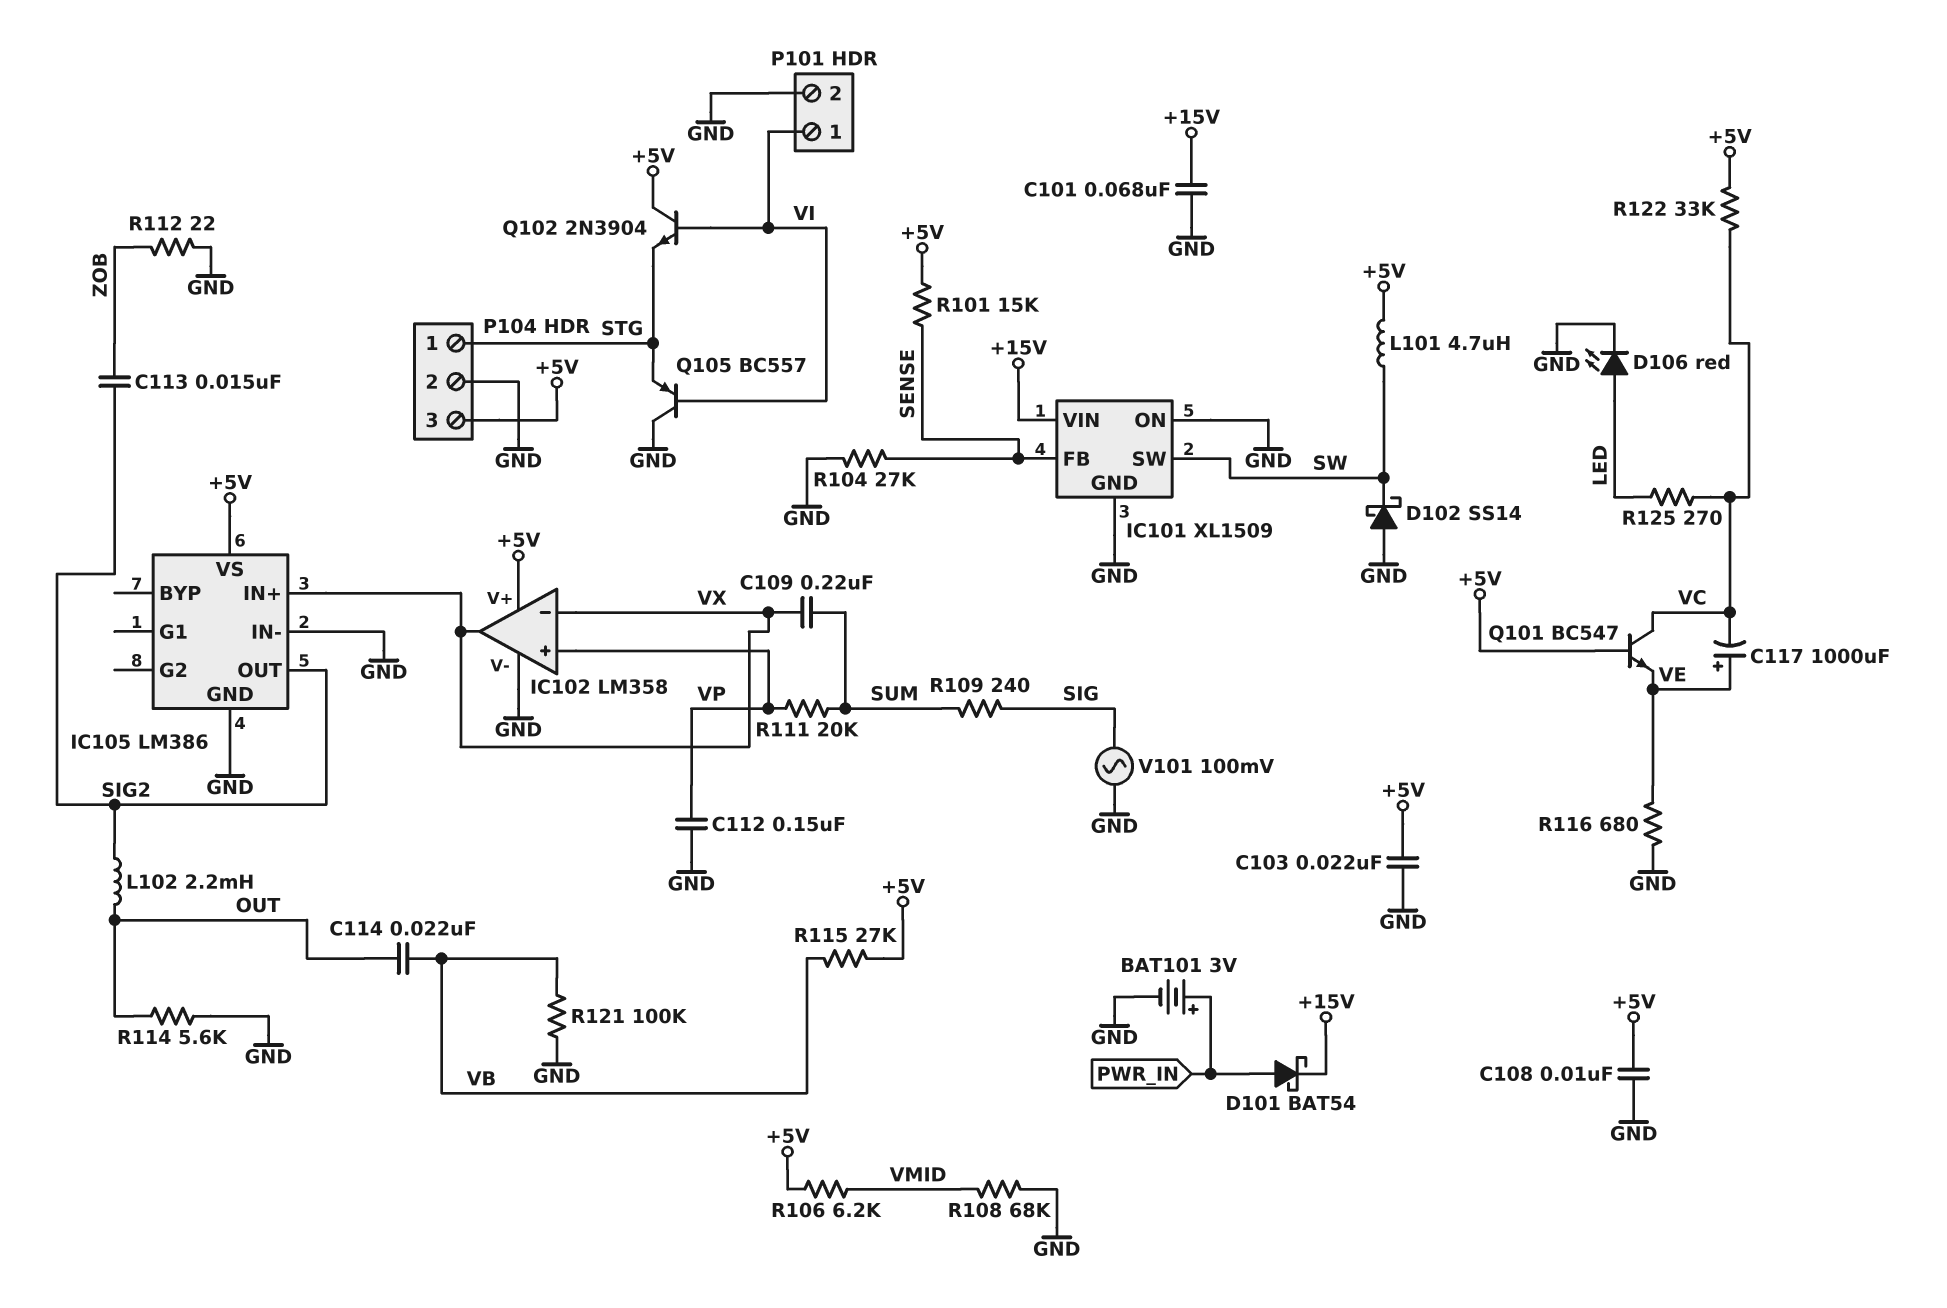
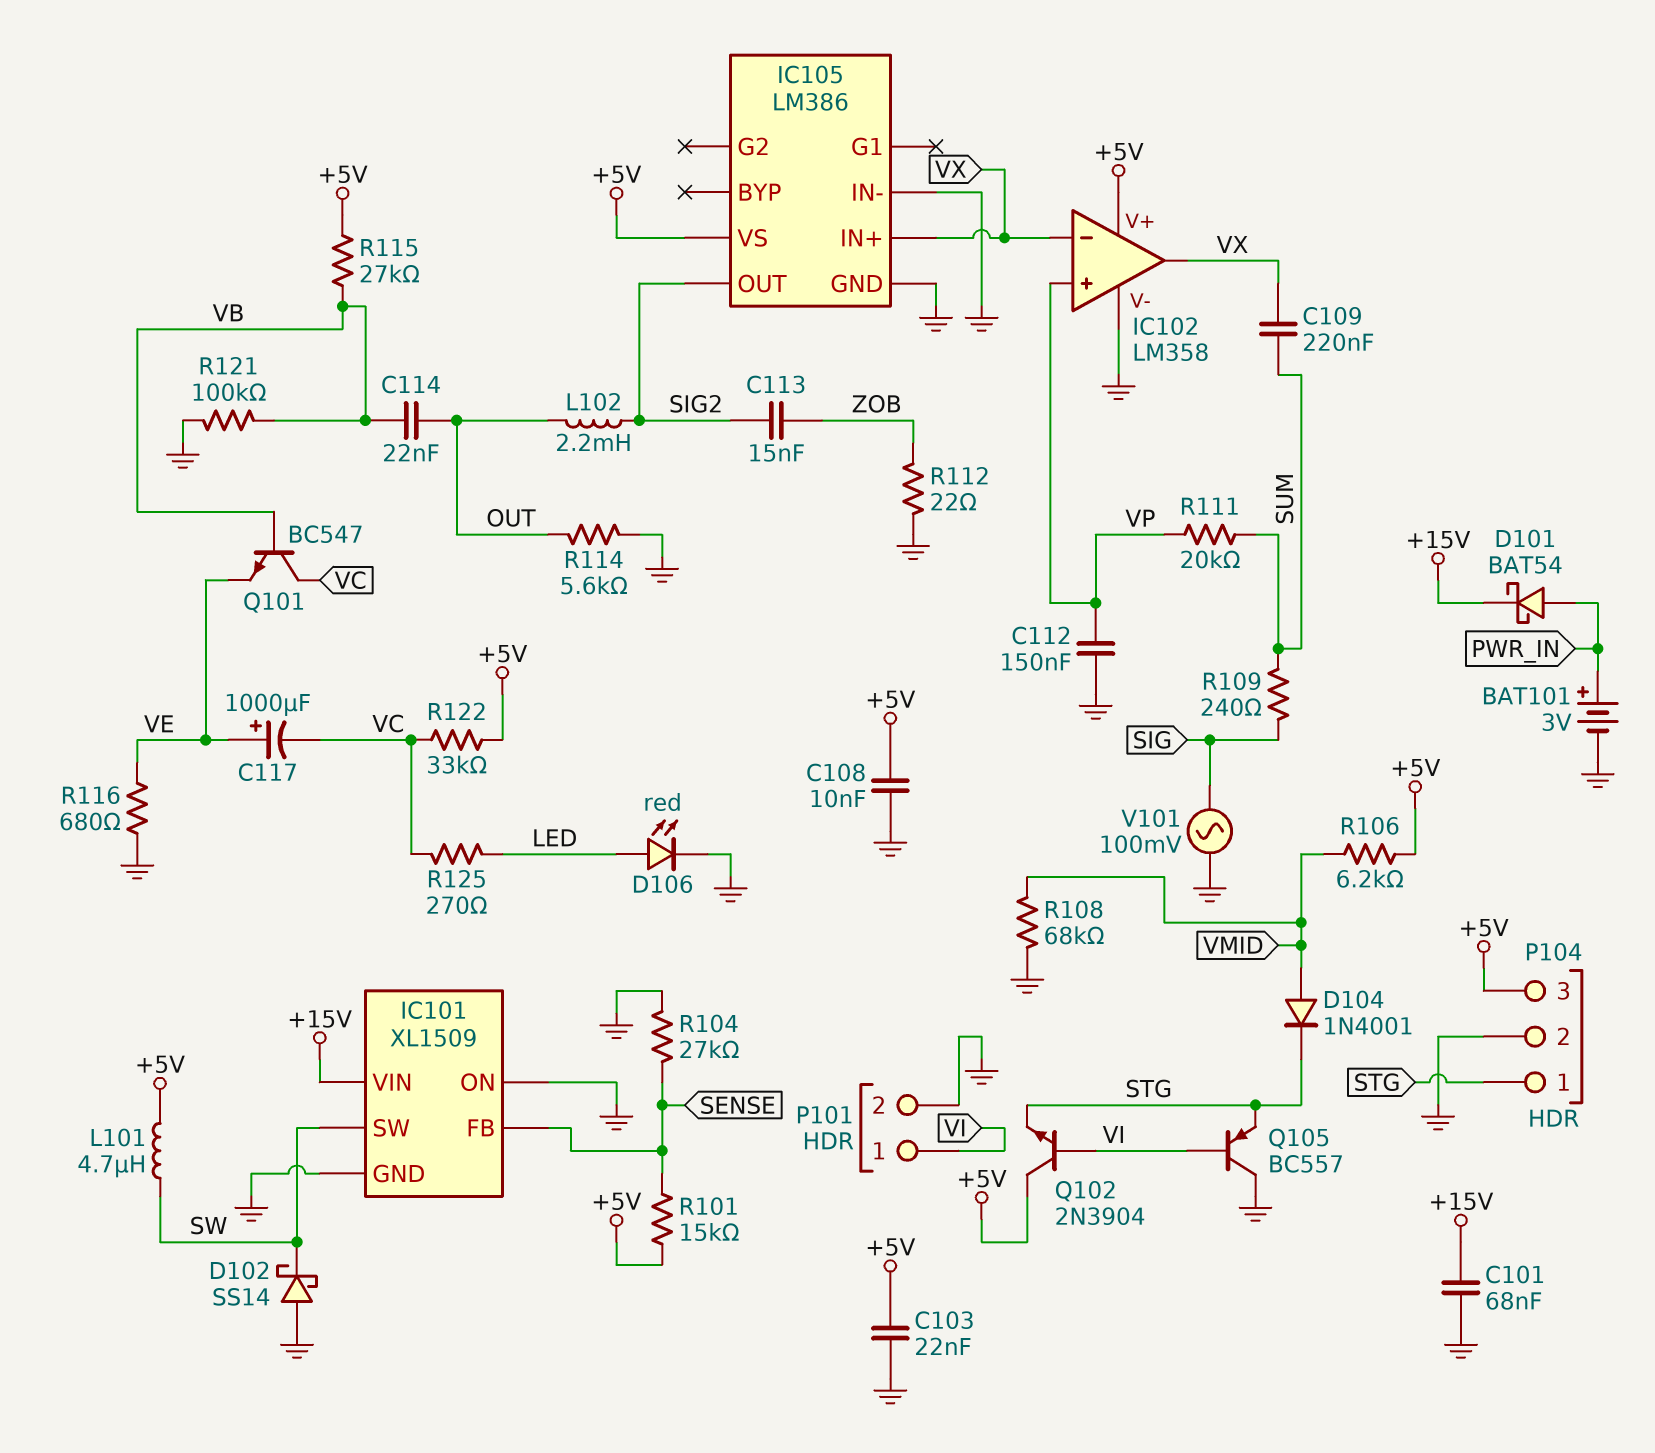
D104: none -> diode 1N4001 (A VMID, K STG)
Q101: NPN BC547 (B +5V, C VC, E VE) -> NPN BC547 (B VB, C VC, E VE)

